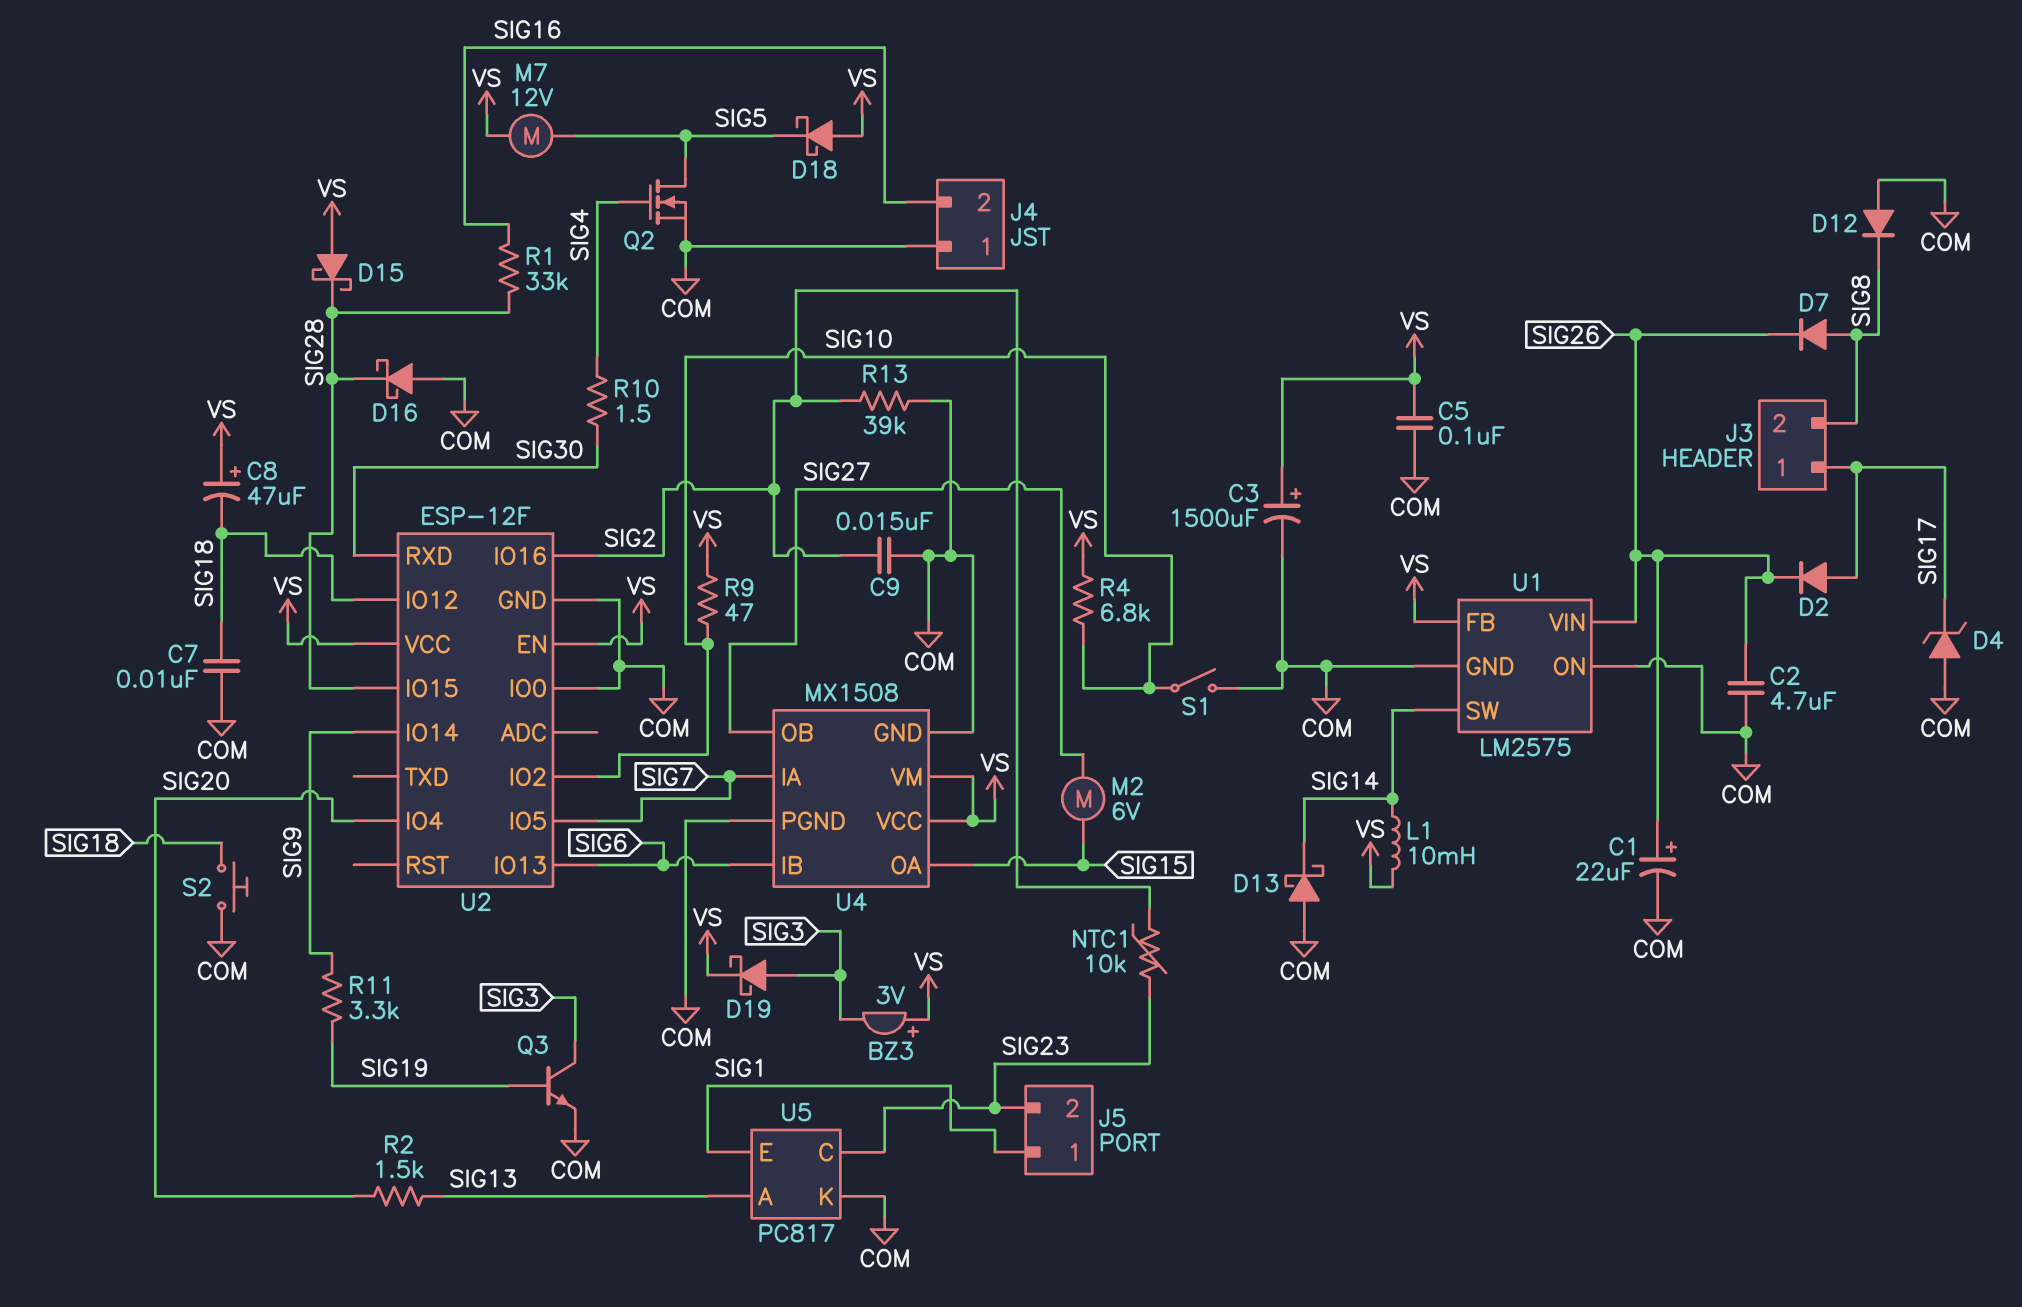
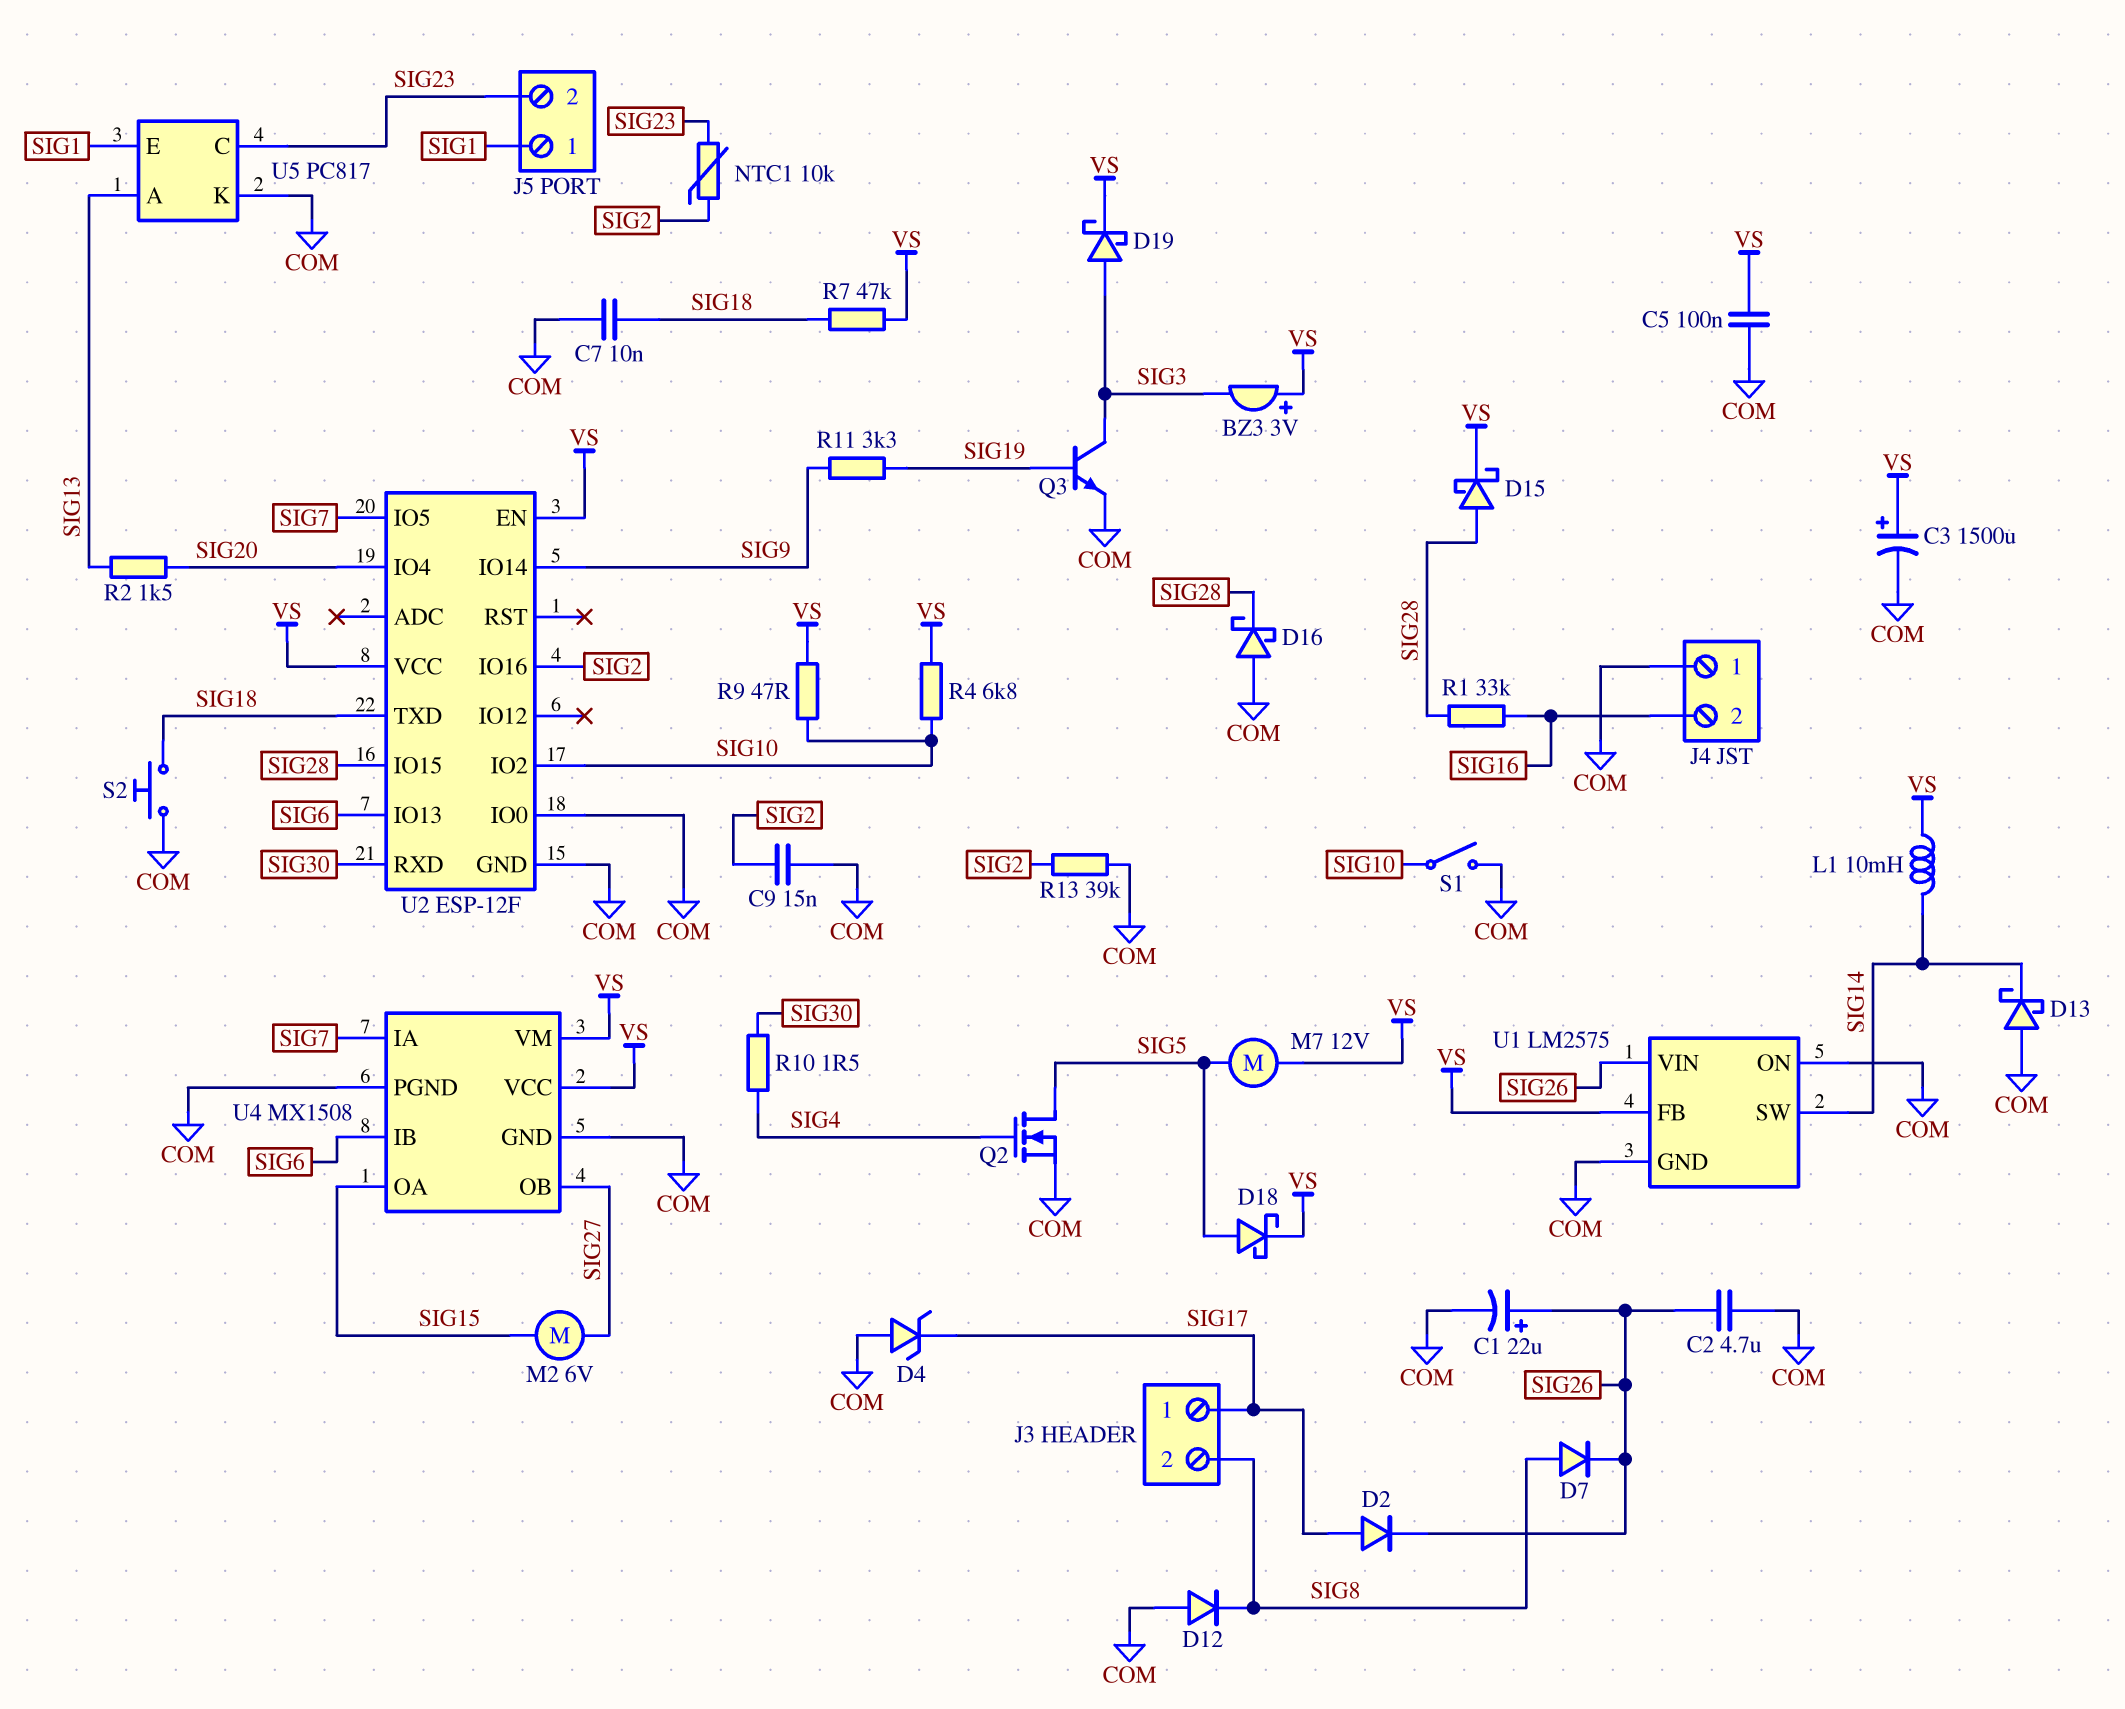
C8: 47uF (plus VS, minus SIG18) -> none
D15: schottky (A VS, K SIG28) -> schottky (A SIG28, K VS)
D18: schottky (A VS, K SIG5) -> schottky (A SIG5, K VS)
R7: none -> 47k (SIG18, VS)
U2 pin IO12: SIG18 -> none
U2 pin TXD: none -> SIG18

